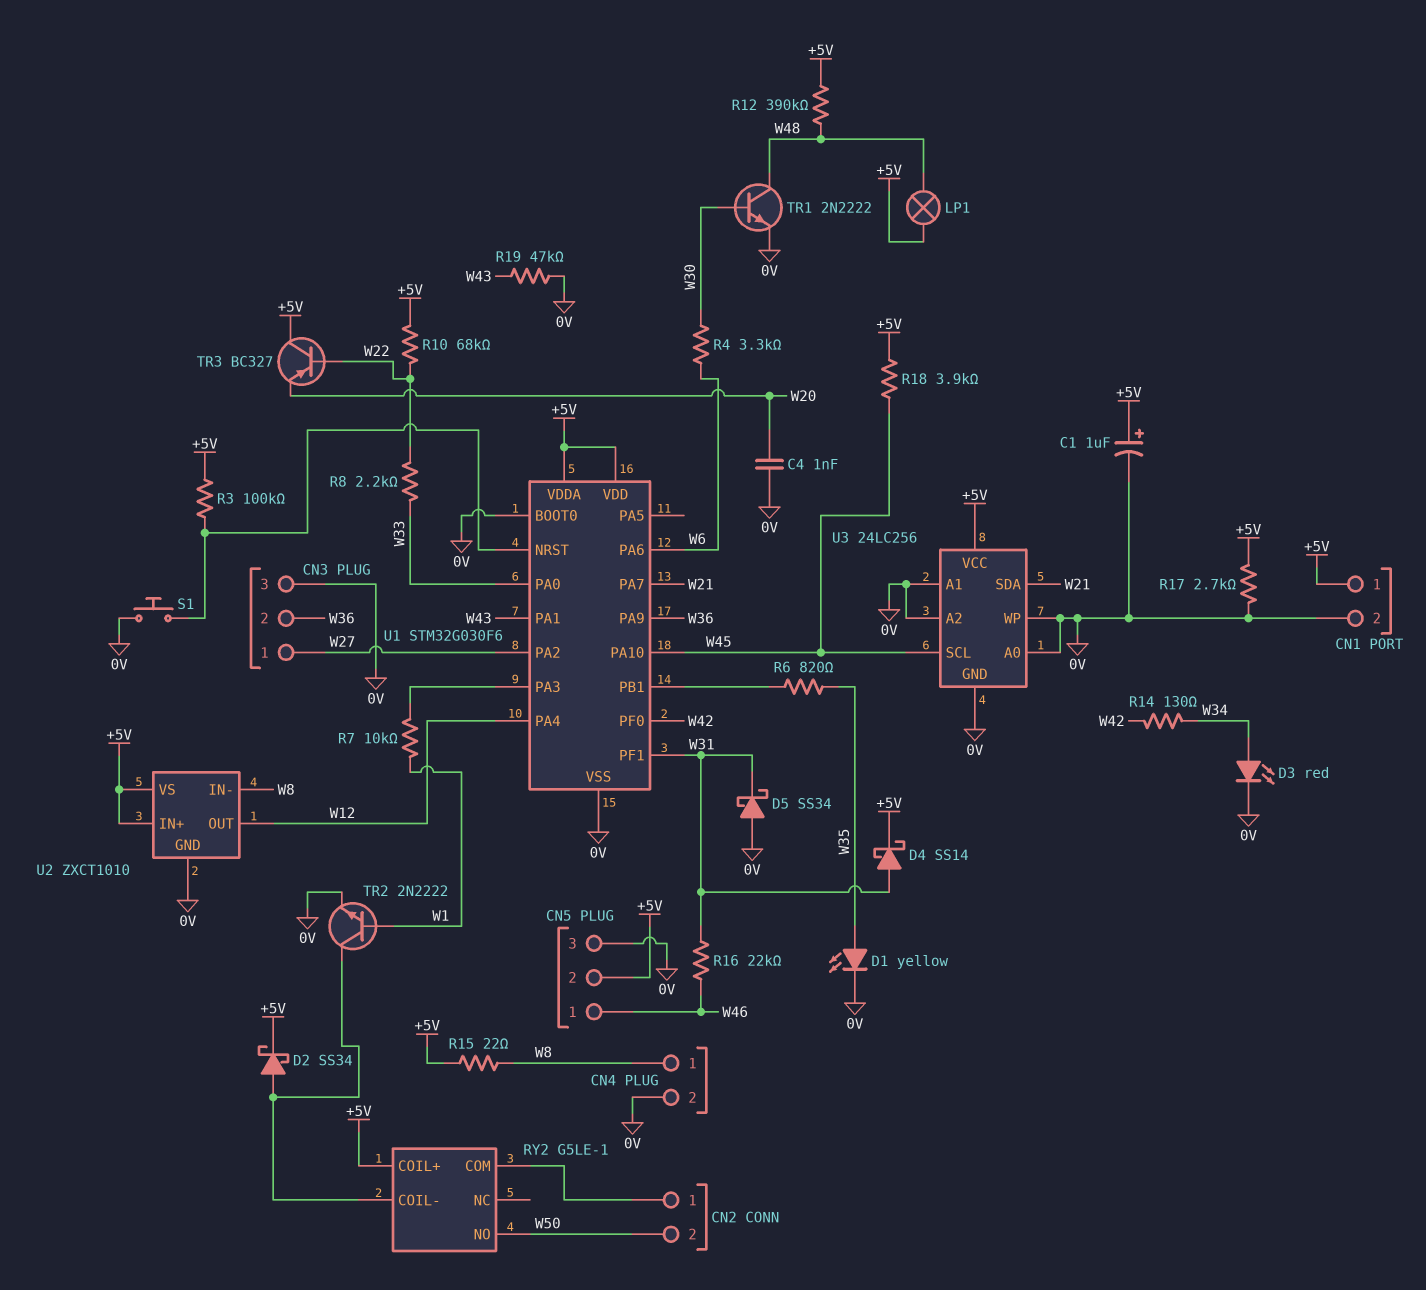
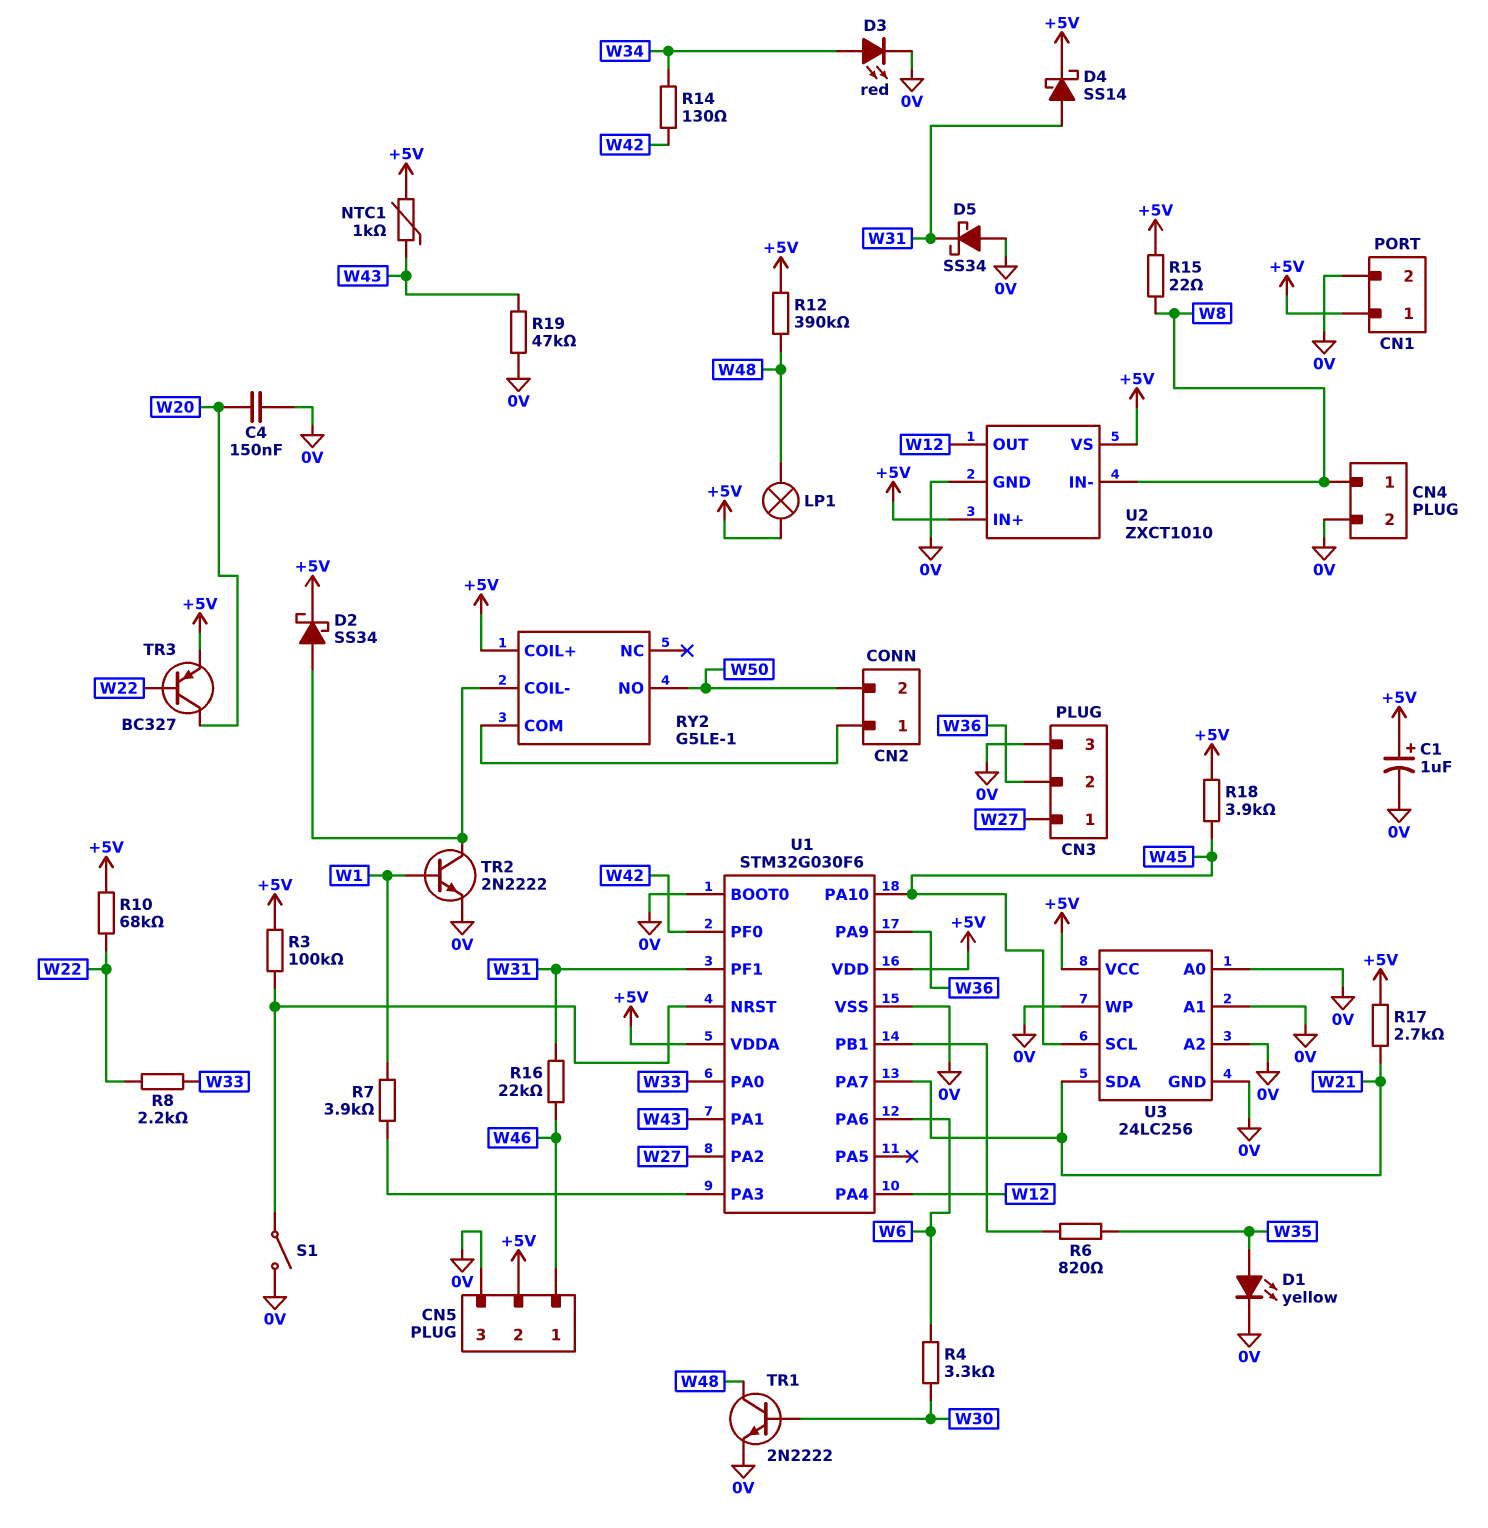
C4: 1nF (0V, W20) -> 150nF (0V, W20)
NTC1: none -> 1k (+5V, W43)
R7: 10k (U1/PA3, W1) -> 3.9k (U1/PA3, W1)
R17: 2.7k (+5V, 0V) -> 2.7k (+5V, W21)
S1: button (0V, U1/NRST) -> switch (0V, U1/NRST)
TR3: PNP BC327 (B W22, C +5V, E W20) -> PNP BC327 (B W22, C W20, E +5V)

